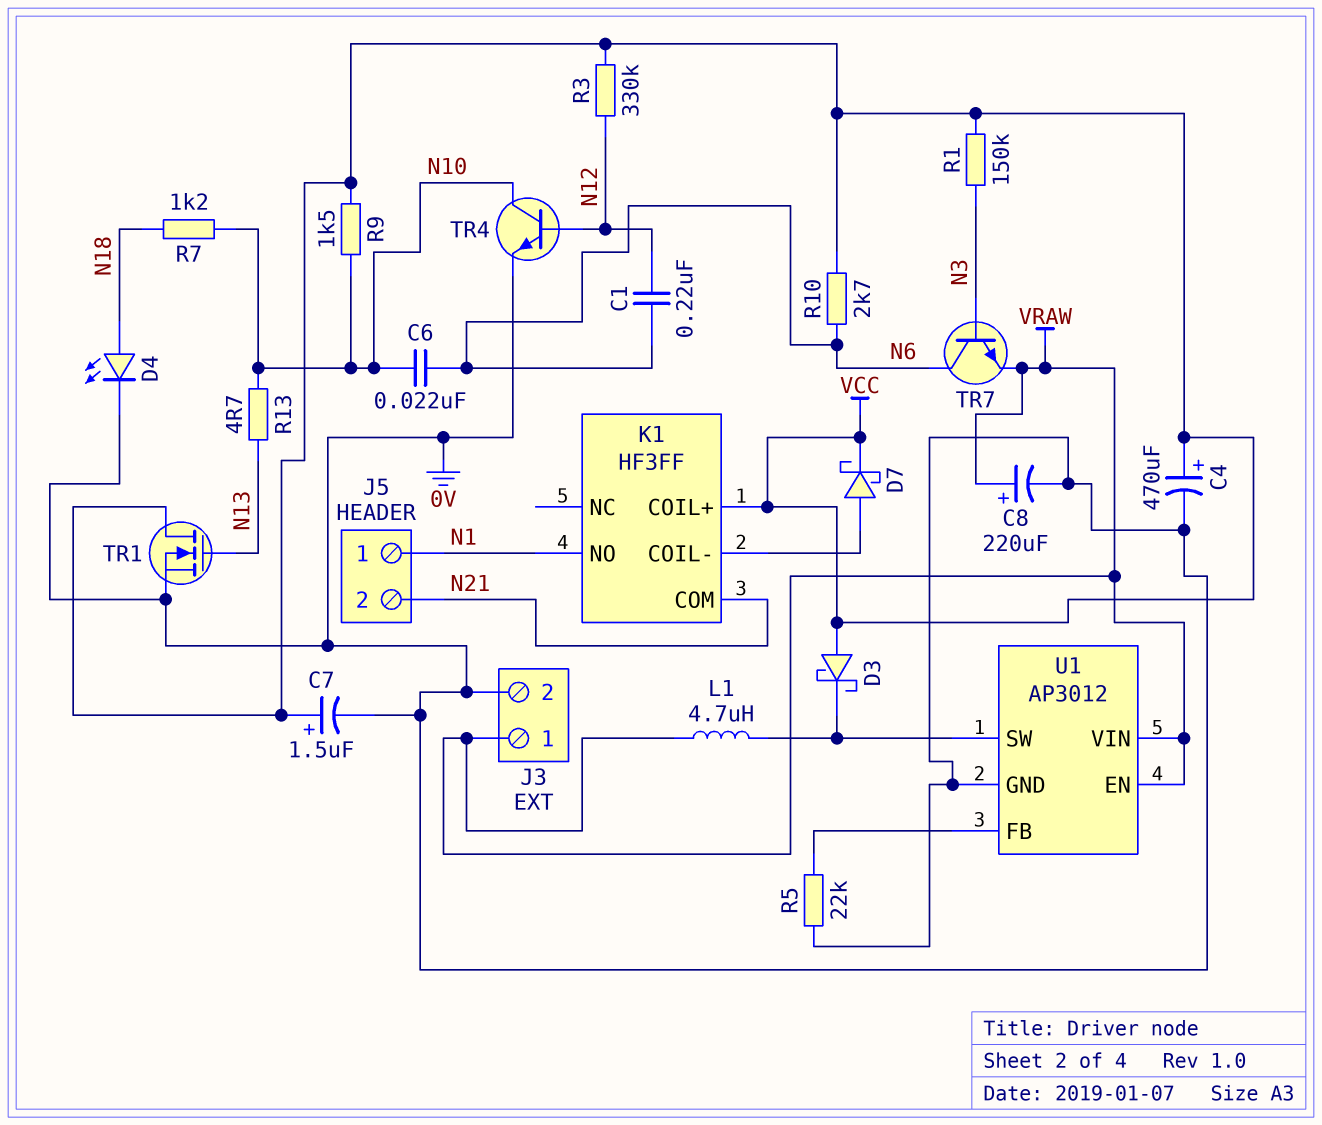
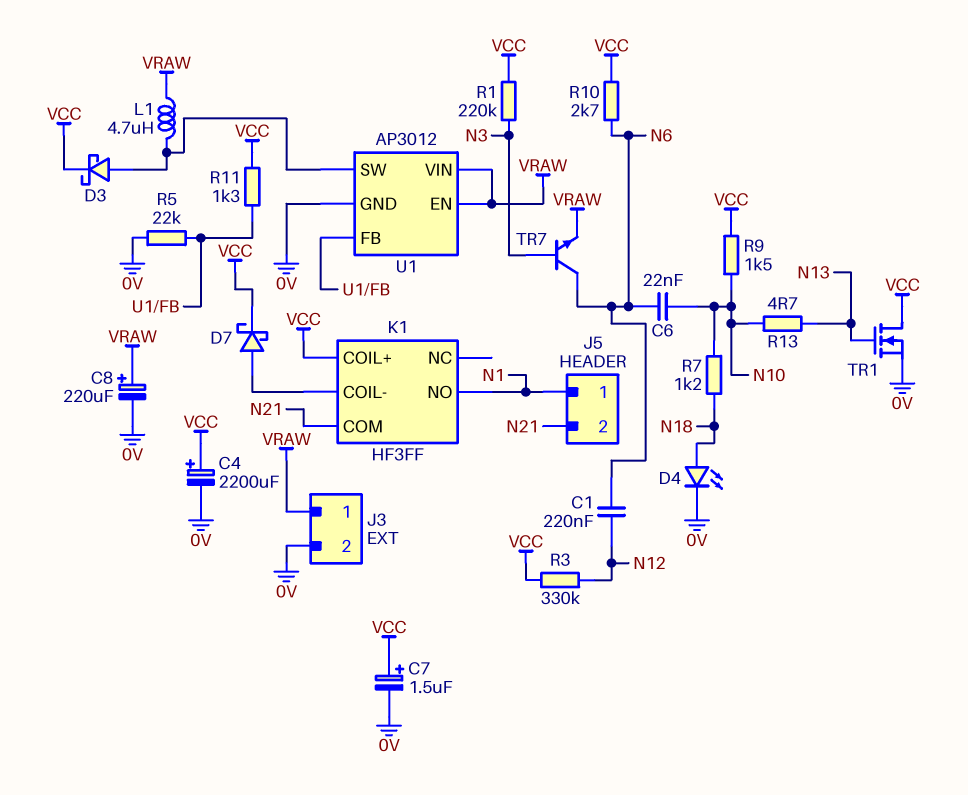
C4: 470uF (plus VCC, minus 0V) -> 2200uF (plus VCC, minus 0V)
D3: schottky (A VCC, K U1/SW) -> schottky (A U1/SW, K VCC)
R1: 150k (N3, VCC) -> 220k (N3, VCC)
R11: none -> 1.3k (U1/FB, VCC)
TR4: NPN (B N12, C N10, E 0V) -> none

